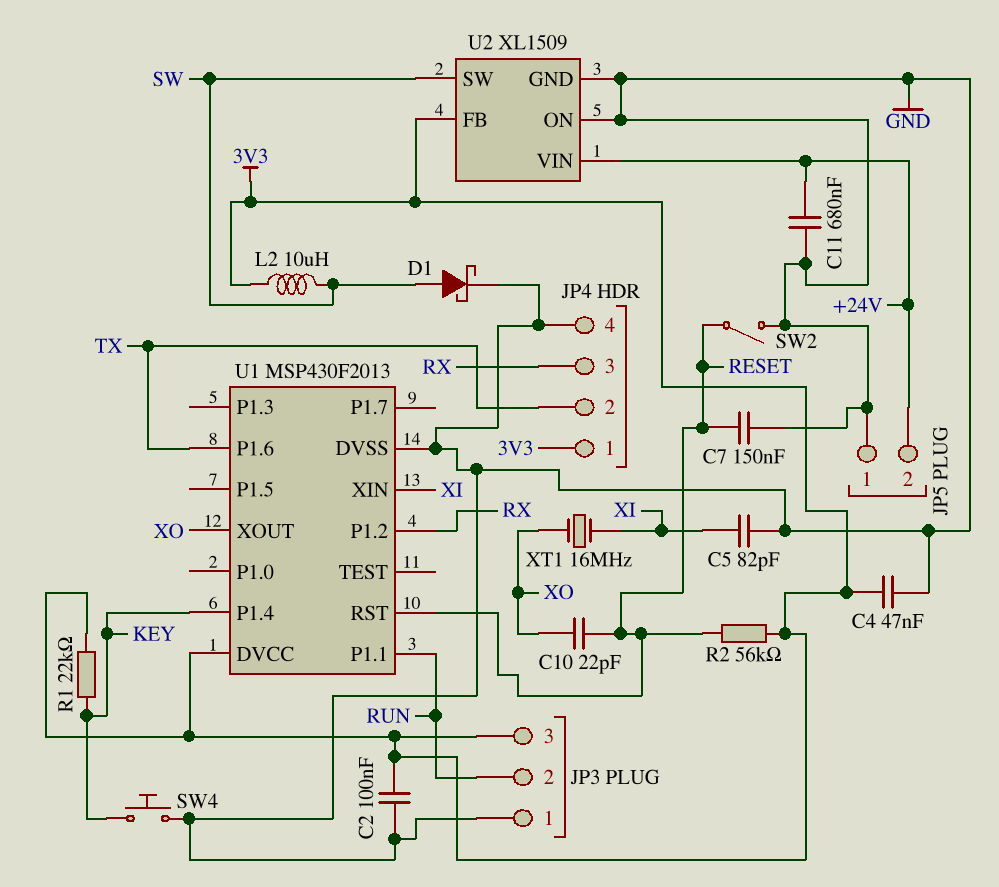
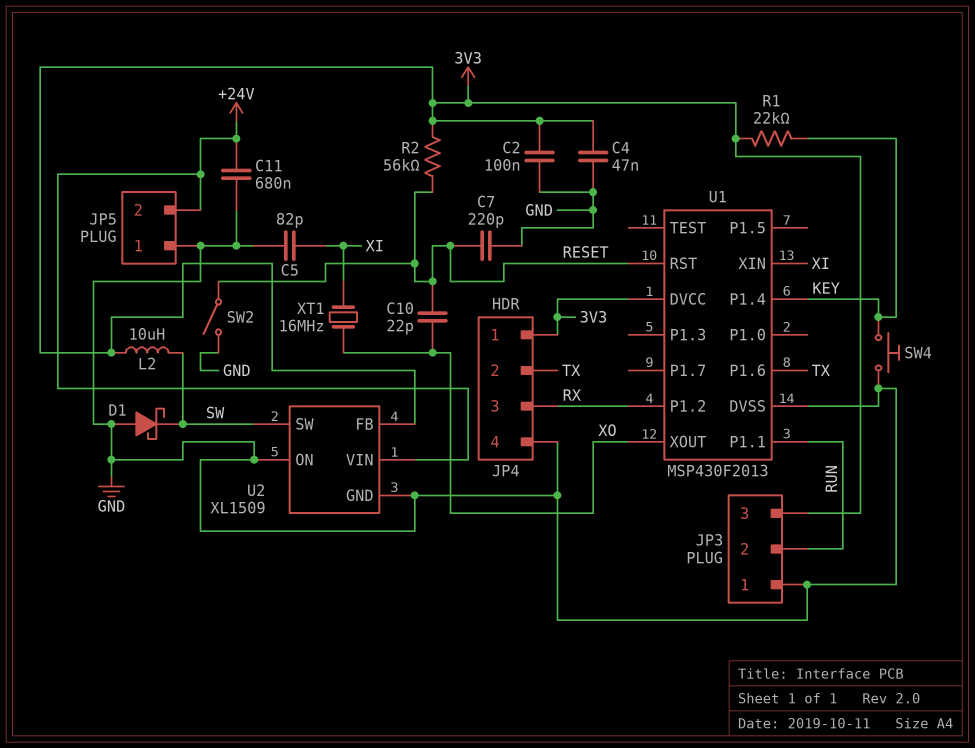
C7: 150nF (GND, RESET) -> 220pF (GND, RESET)
D1: schottky (A SW, K GND) -> schottky (A GND, K SW)

